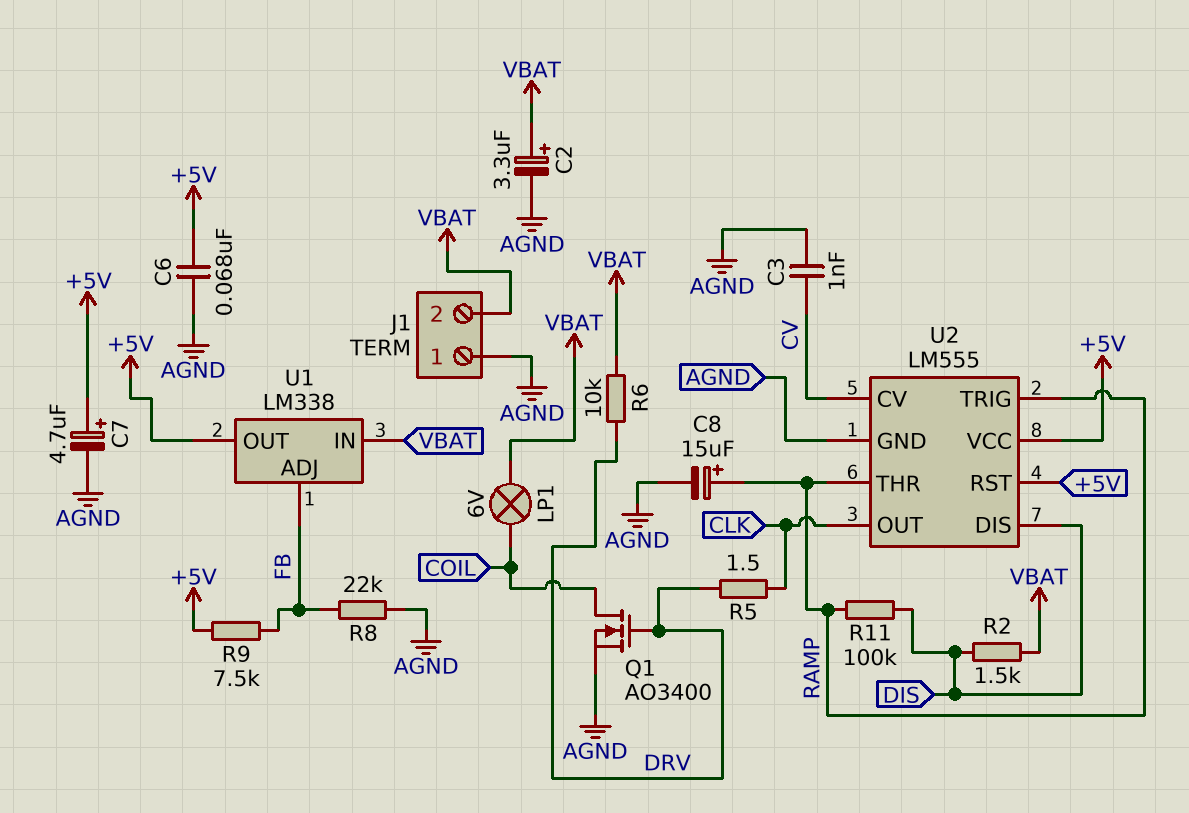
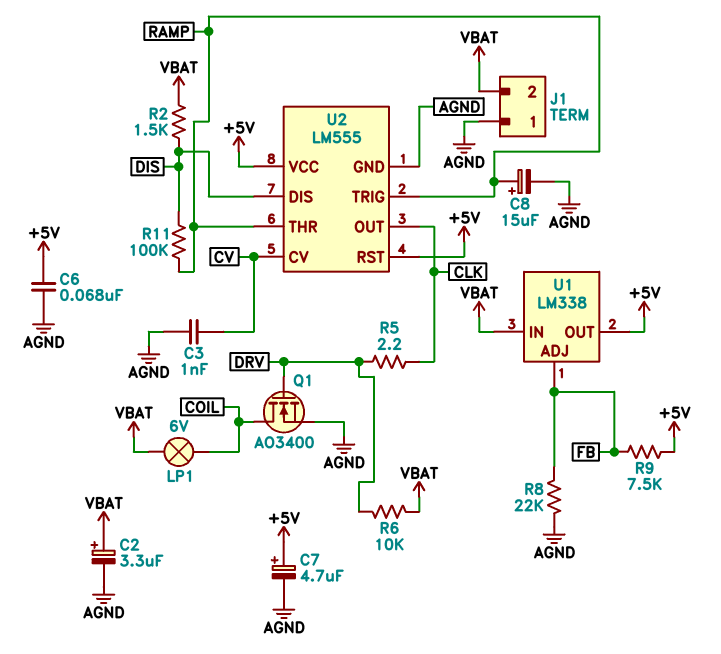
R5: 1.5 (CLK, DRV) -> 2.2 (CLK, DRV)

